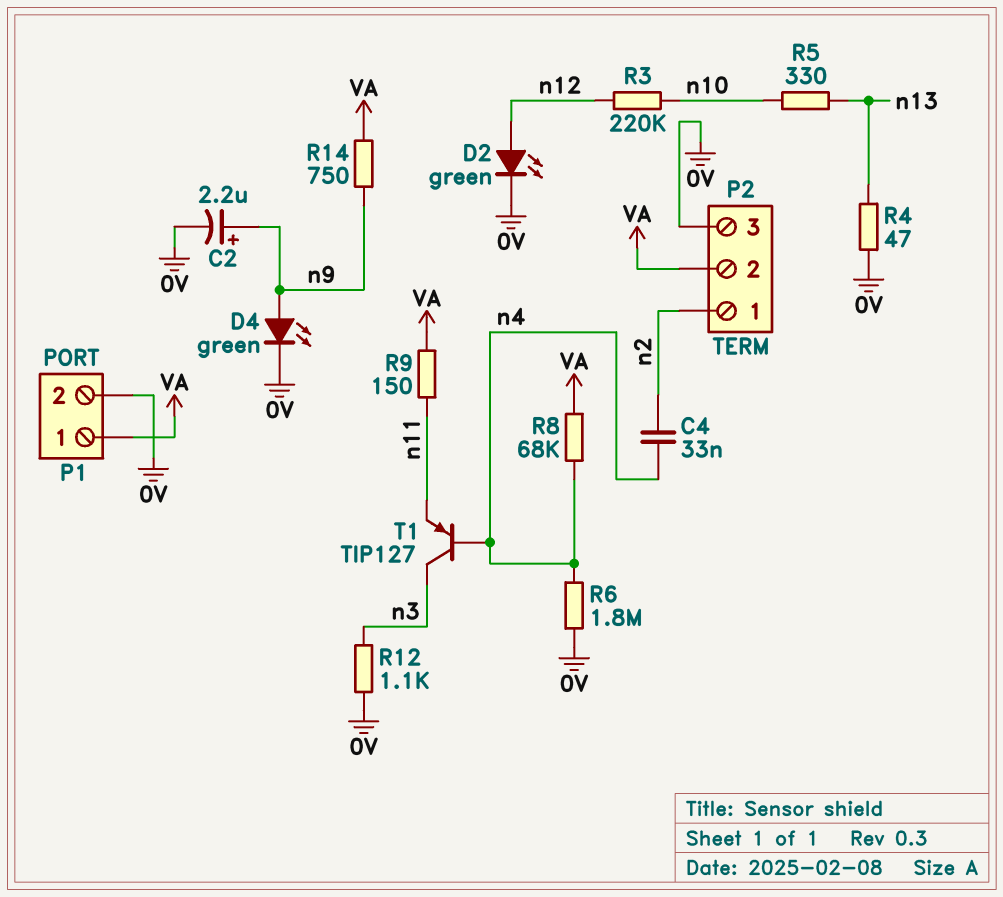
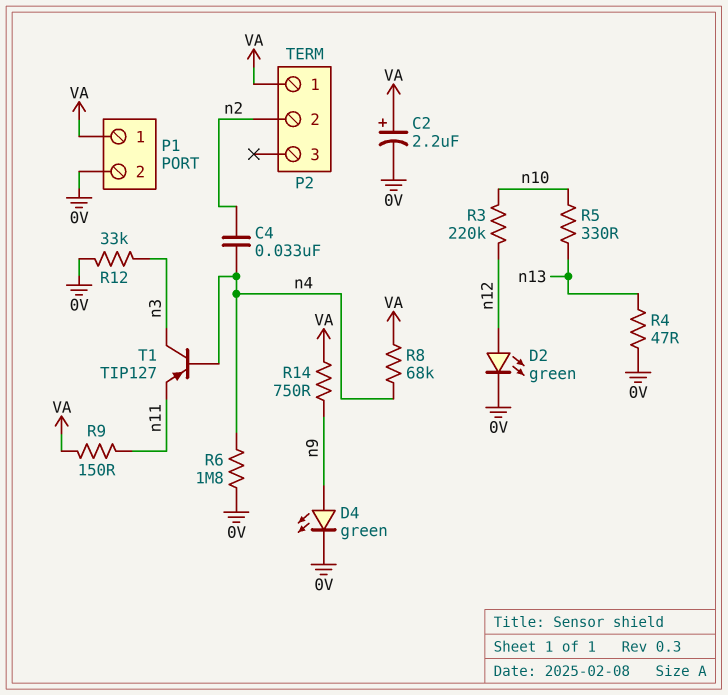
C2: 2.2uF (plus n9, minus 0V) -> 2.2uF (plus VA, minus 0V)
P2 pin 1: n2 -> VA
P2 pin 2: VA -> n2
P2 pin 3: 0V -> none
R12: 1.1k (0V, n3) -> 33k (0V, n3)

